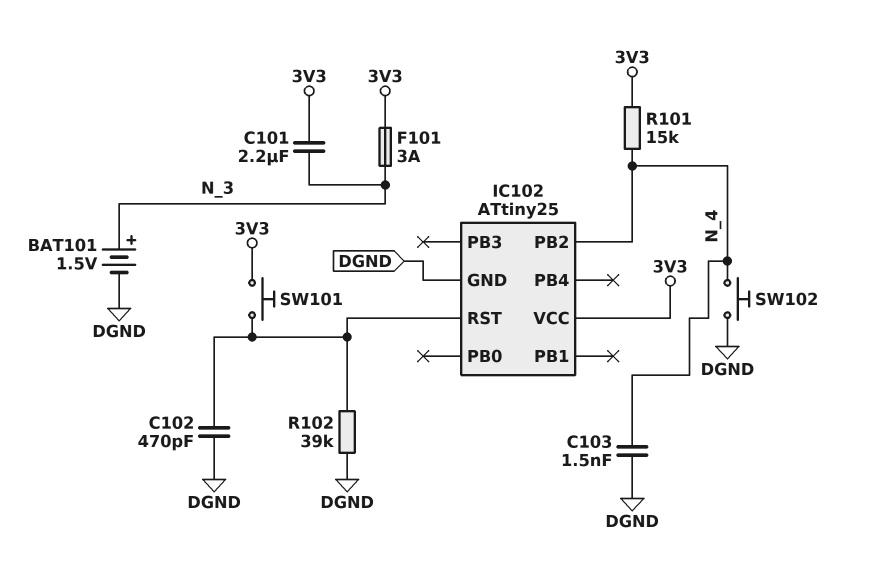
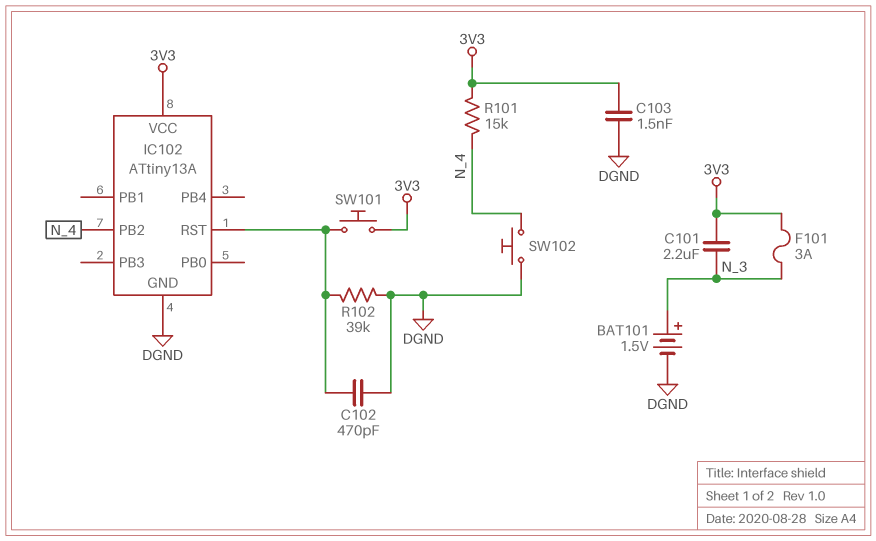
C103: 1.5nF (DGND, N_4) -> 1.5nF (3V3, DGND)
IC102: ATtiny25 -> ATtiny13A

